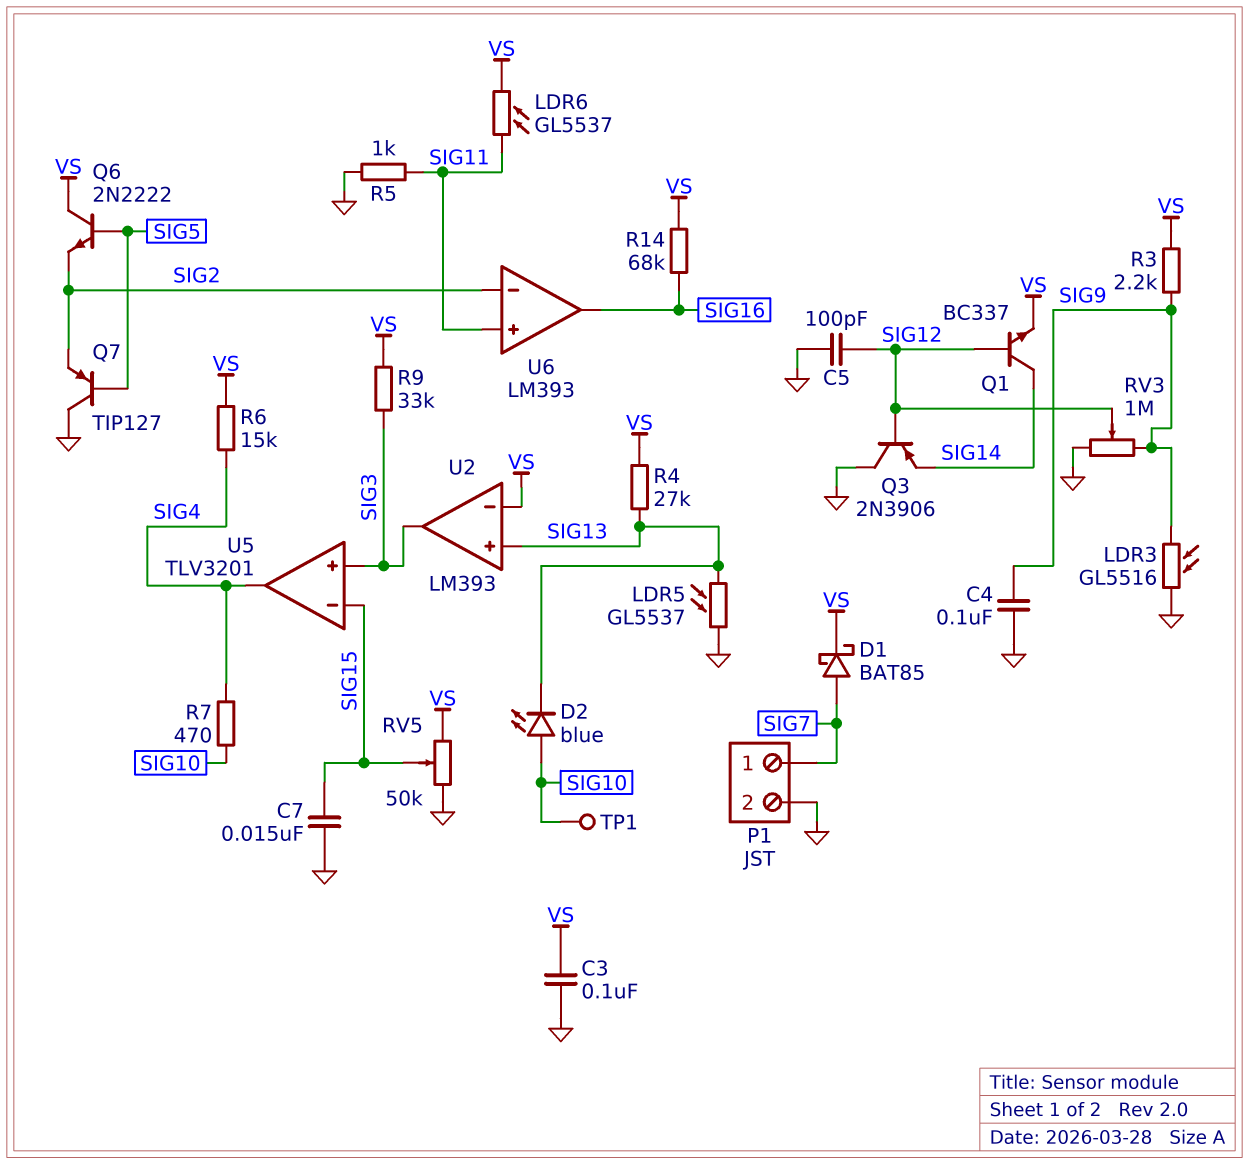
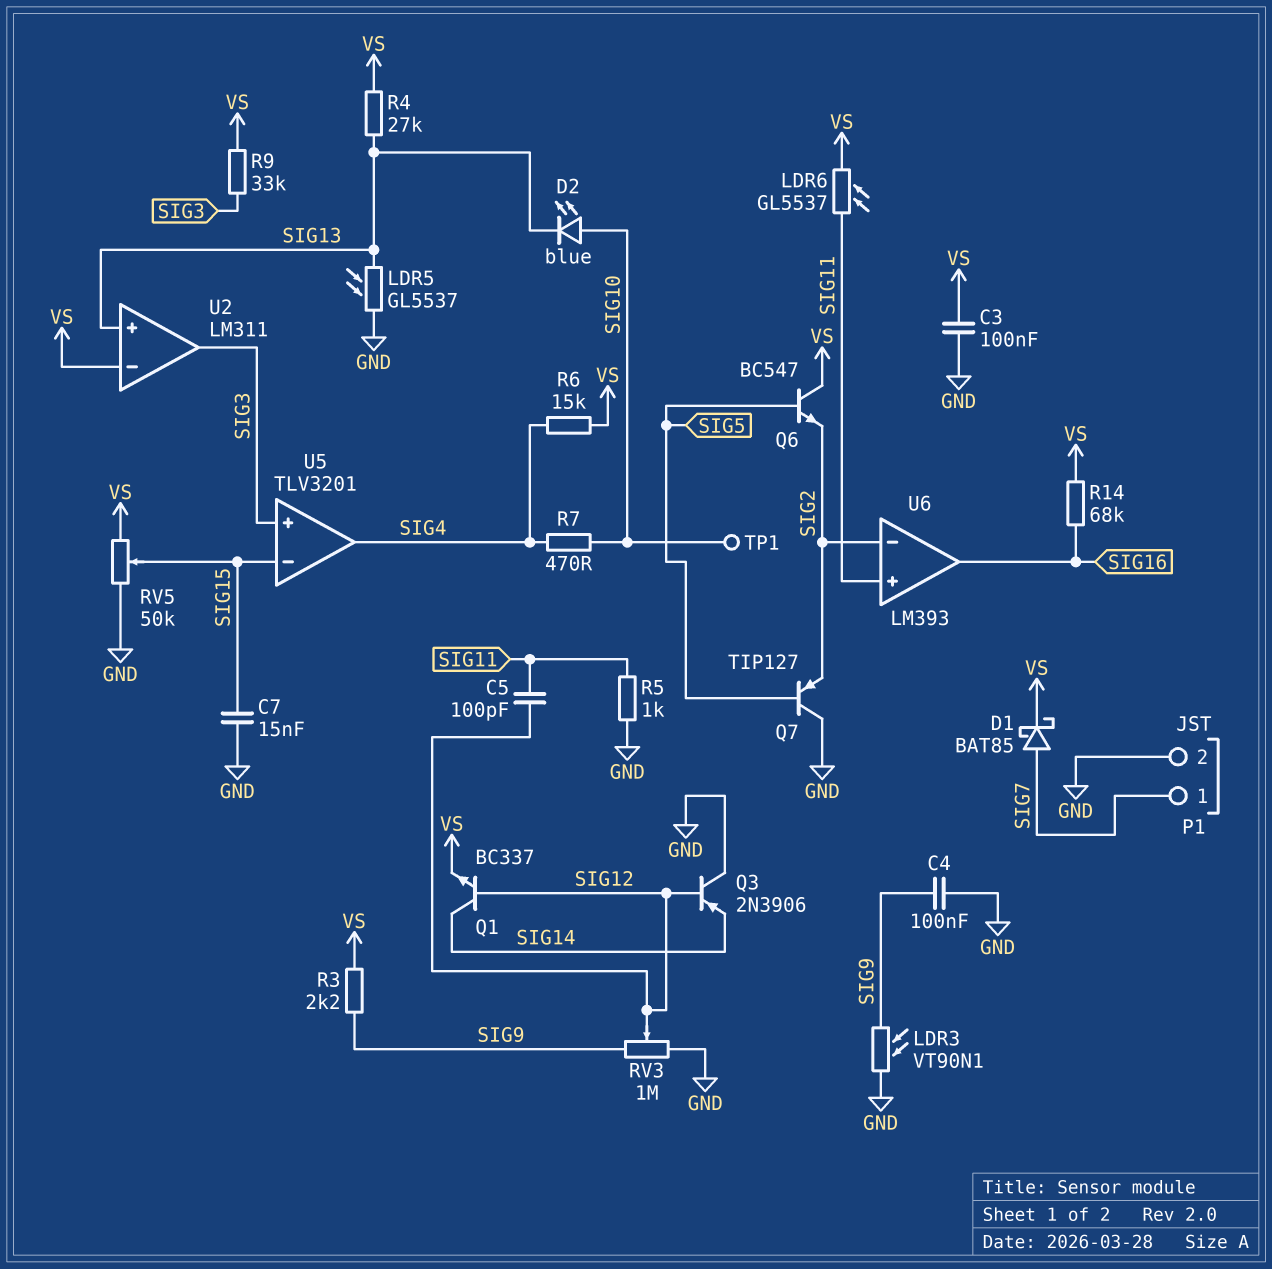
C5: 100pF (GND, SIG12) -> 100pF (SIG11, SIG12)
LDR3: GL5516 (GND, SIG9) -> VT90N1 (GND, SIG9)
Q6: NPN 2N2222 (B SIG5, C VS, E SIG2) -> NPN BC547 (B SIG5, C VS, E SIG2)
U2: LM393 -> LM311

